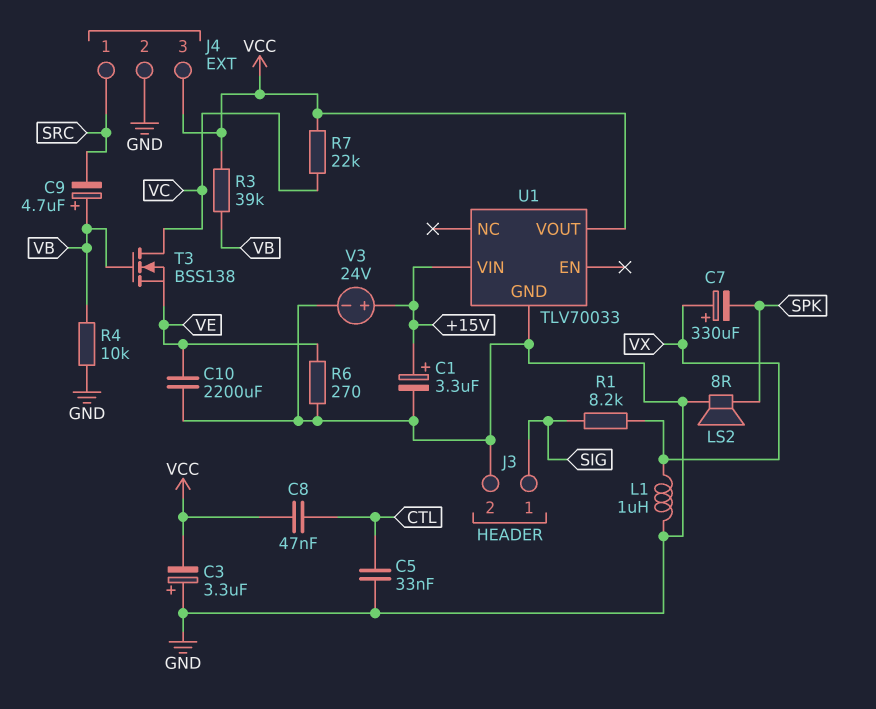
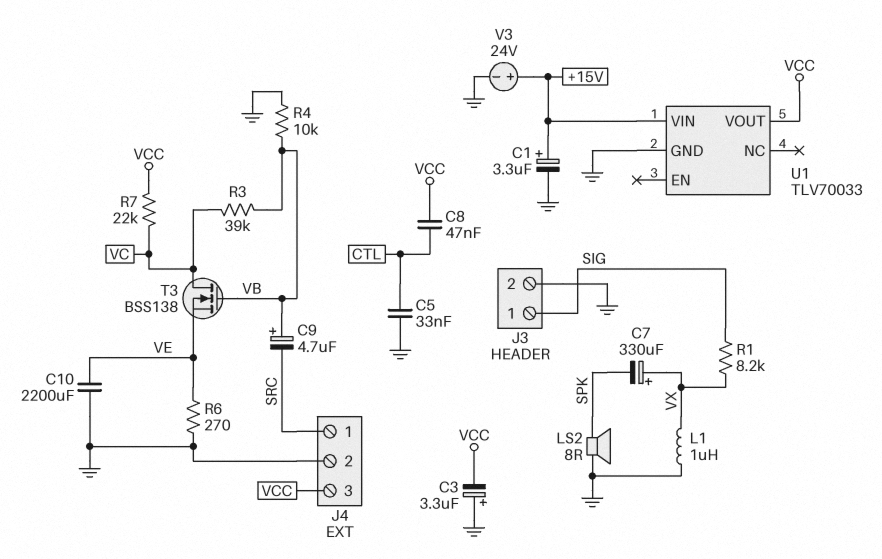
R3: 39k (VB, VCC) -> 39k (VB, VC)

